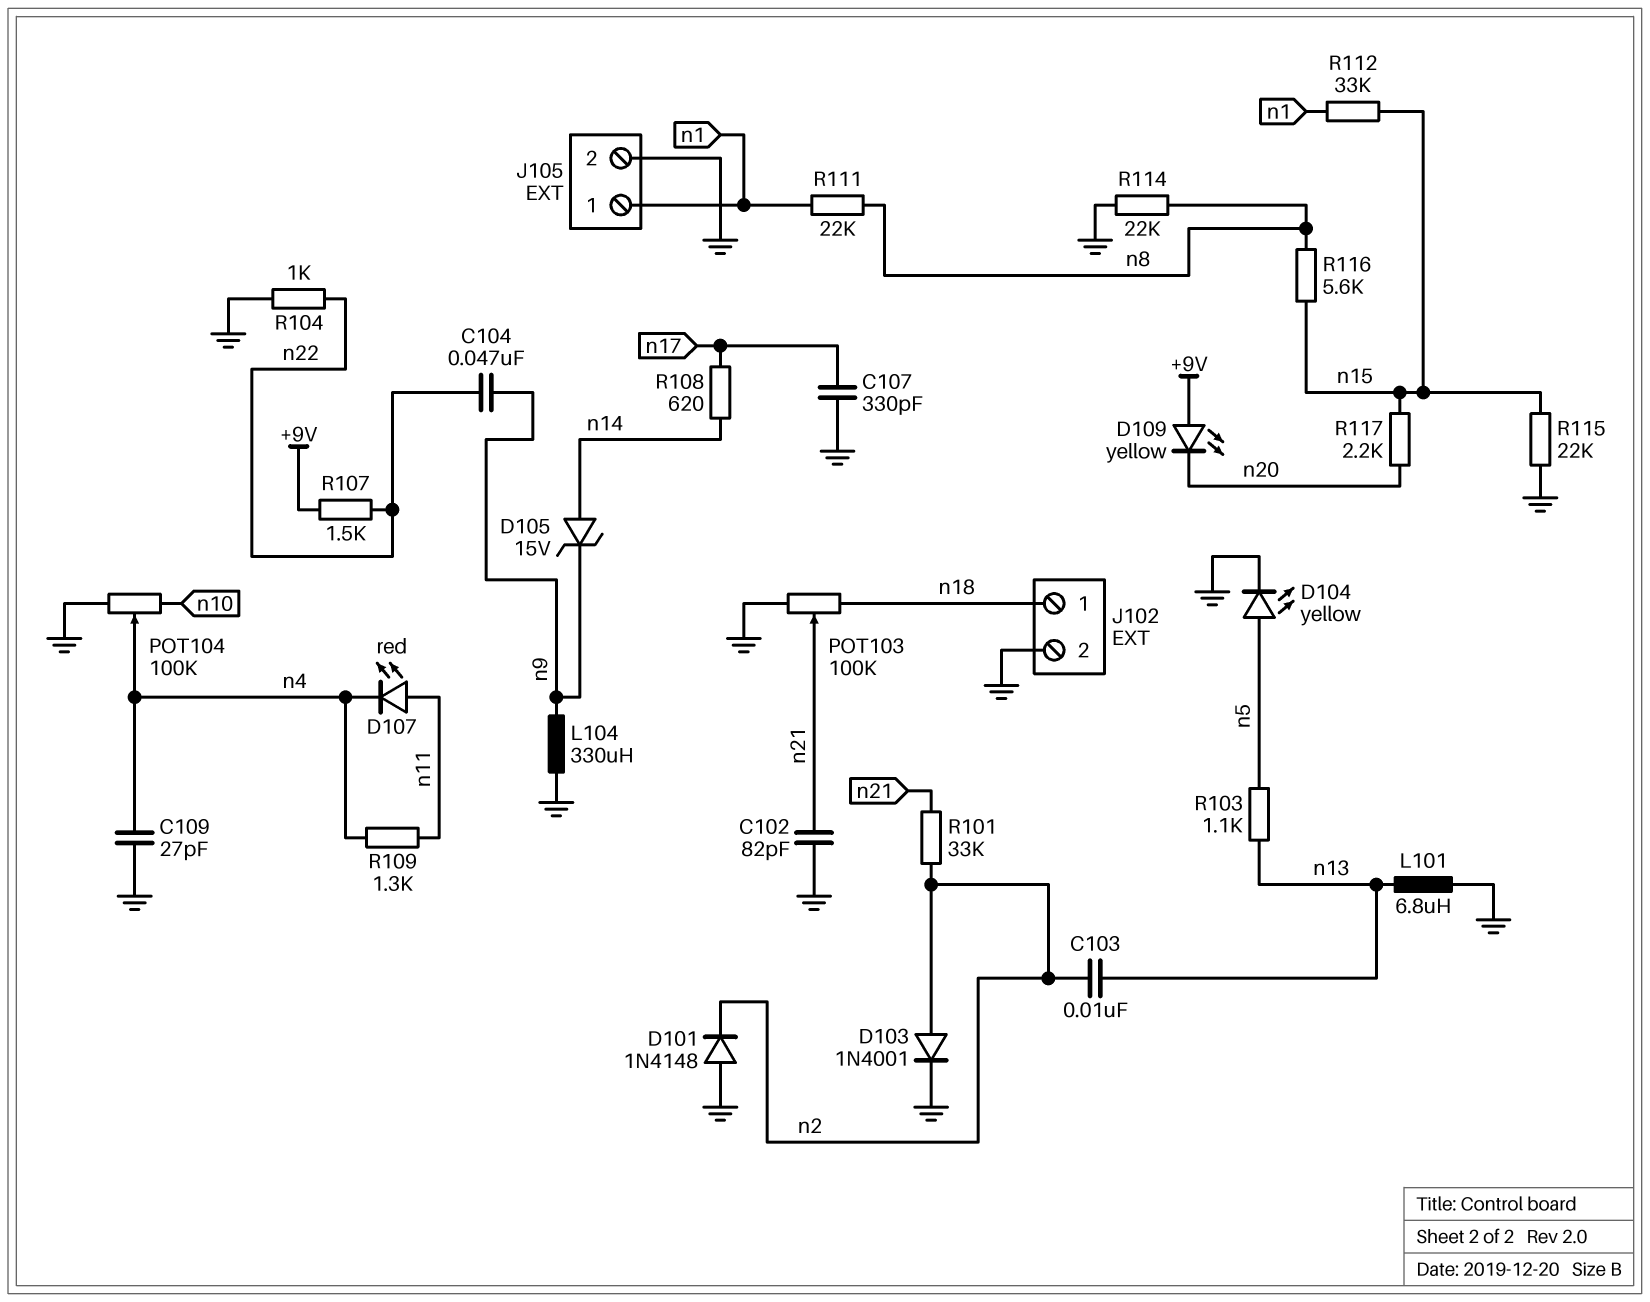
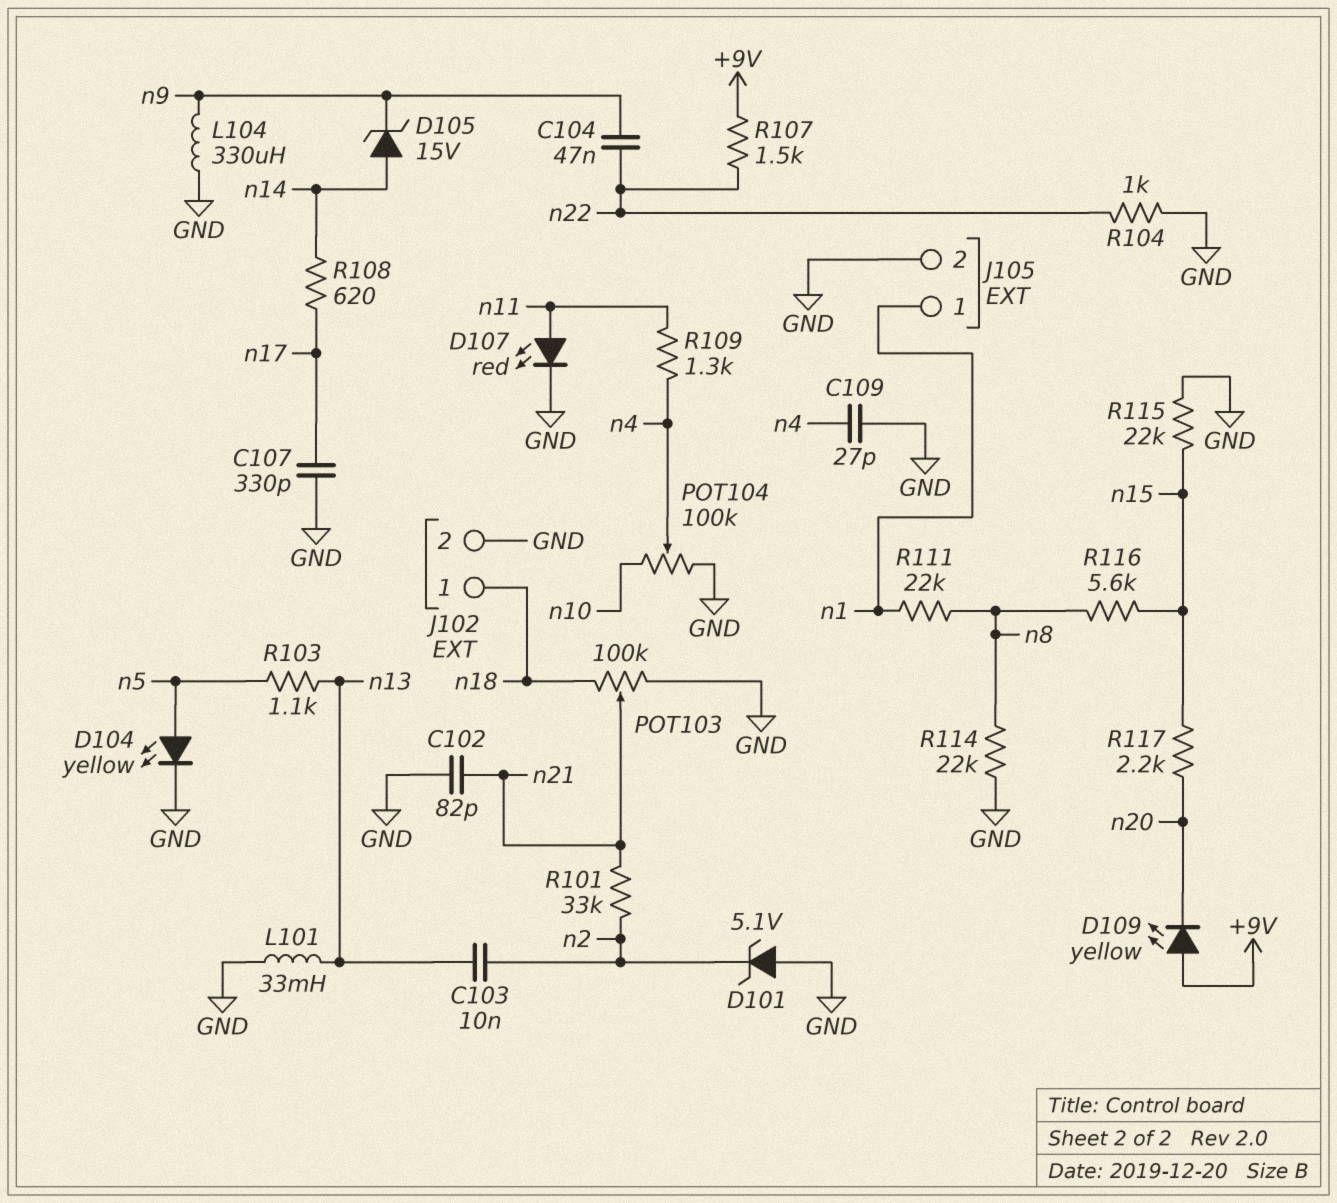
D101: diode 1N4148 (A GND, K n2) -> zener 5.1V (A GND, K n2)
D103: diode 1N4001 (A n2, K GND) -> none
D107: LED red (A n11, K n4) -> LED red (A n11, K GND)
L101: 6.8uH (GND, n13) -> 33mH (GND, n13)
R112: 33k (n1, n15) -> none

